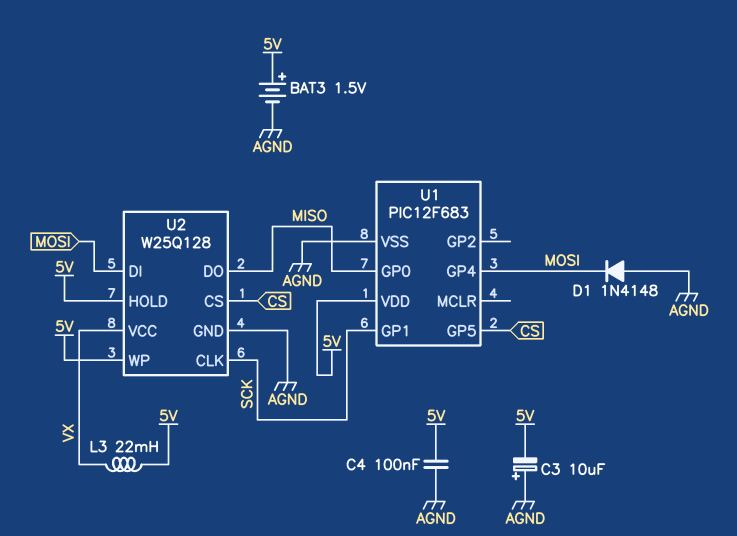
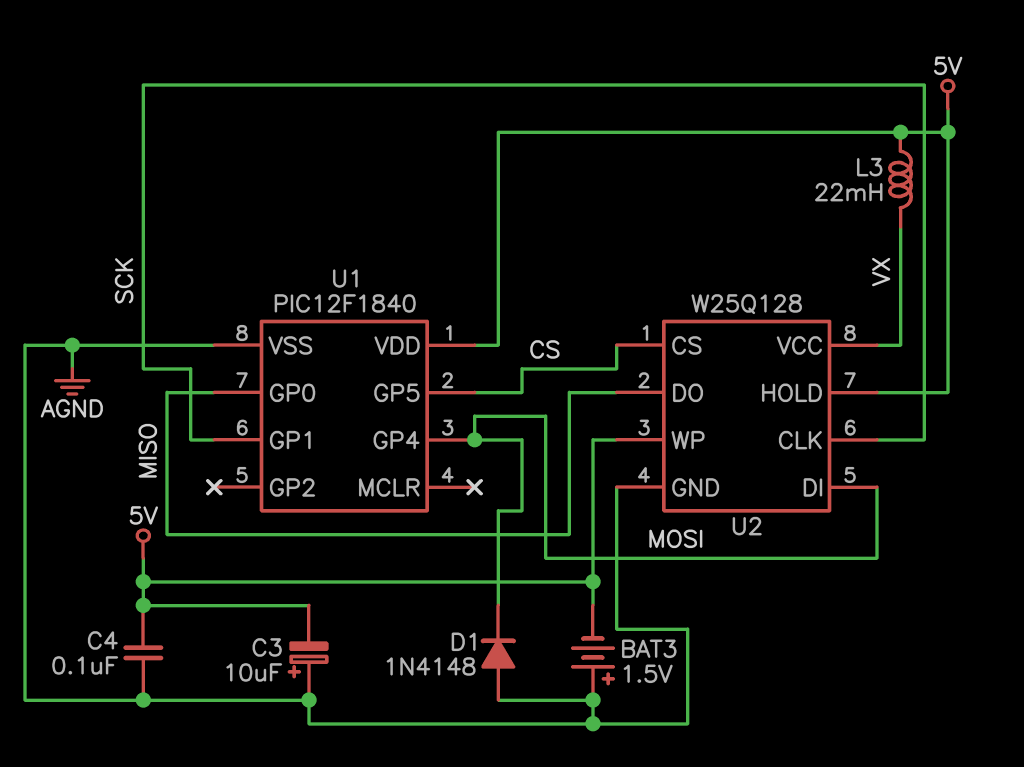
BAT3: 1.5V (plus 5V, minus AGND) -> 1.5V (plus AGND, minus 5V)
U1: PIC12F683 -> PIC12F1840

